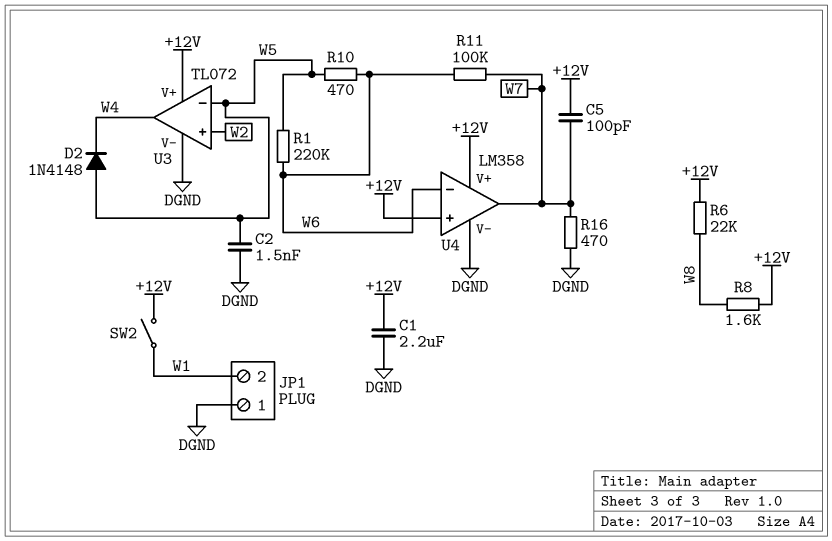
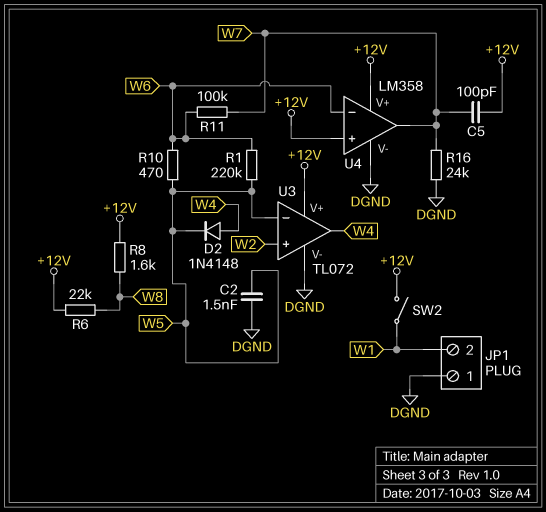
C1: 2.2uF (+12V, DGND) -> none
D2: diode 1N4148 (A W5, K W4) -> diode 1N4148 (A W4, K W5)
R16: 470 (DGND, W7) -> 24k (DGND, W7)

